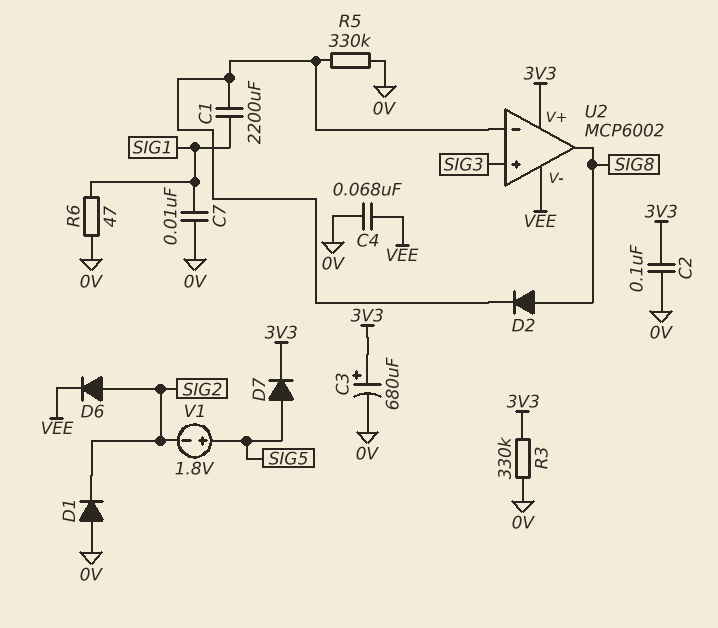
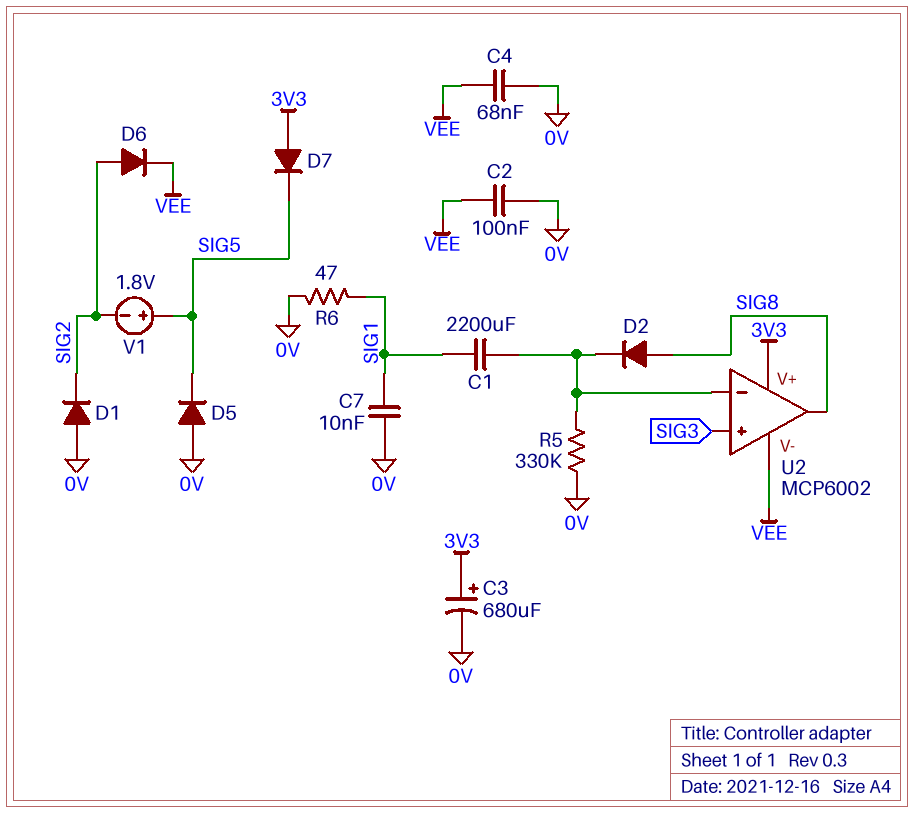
C2: 100nF (0V, 3V3) -> 100nF (0V, VEE)
D5: none -> diode (A 0V, K SIG5)
D7: diode (A SIG5, K 3V3) -> diode (A 3V3, K SIG5)
R3: 330k (0V, 3V3) -> none

